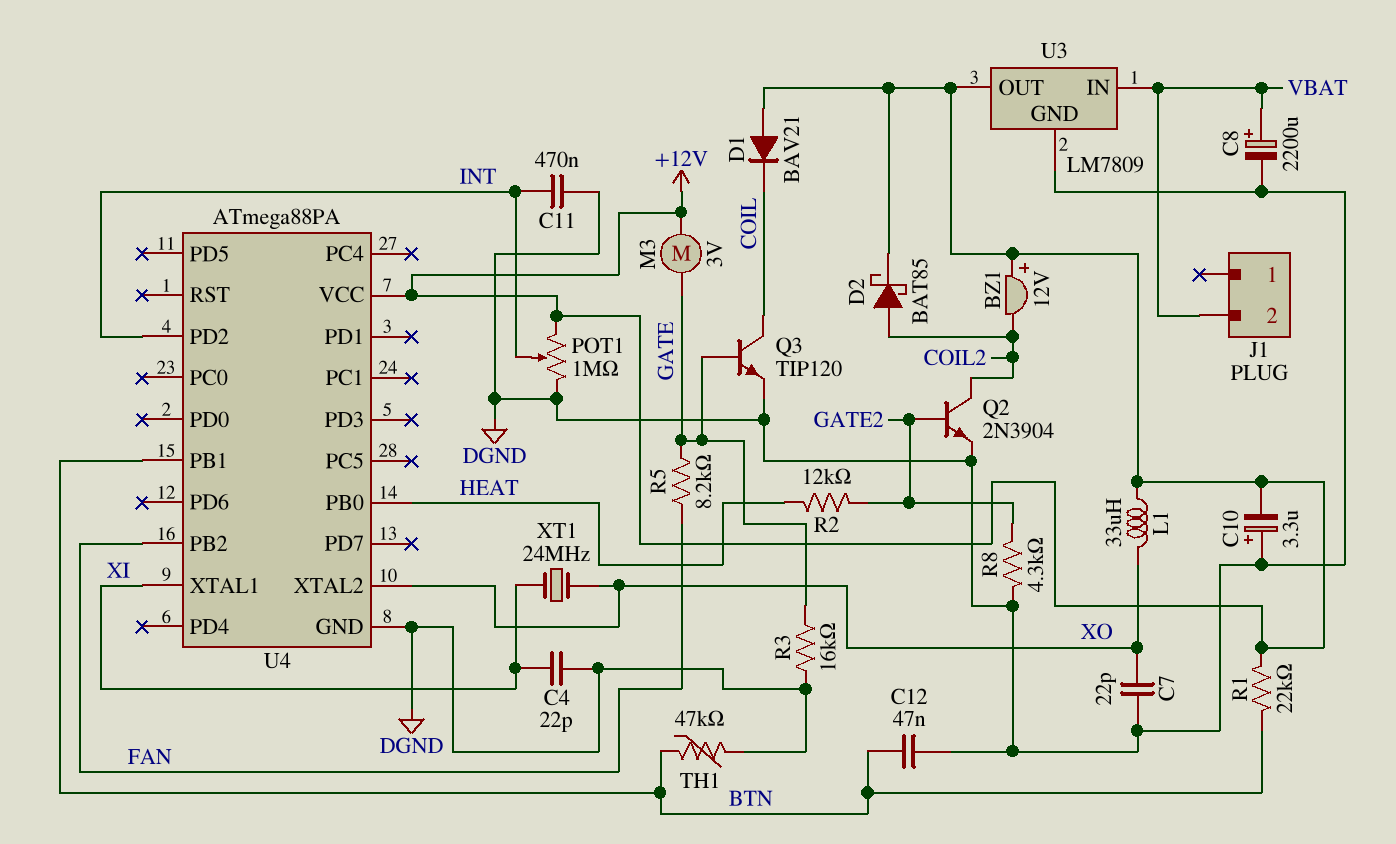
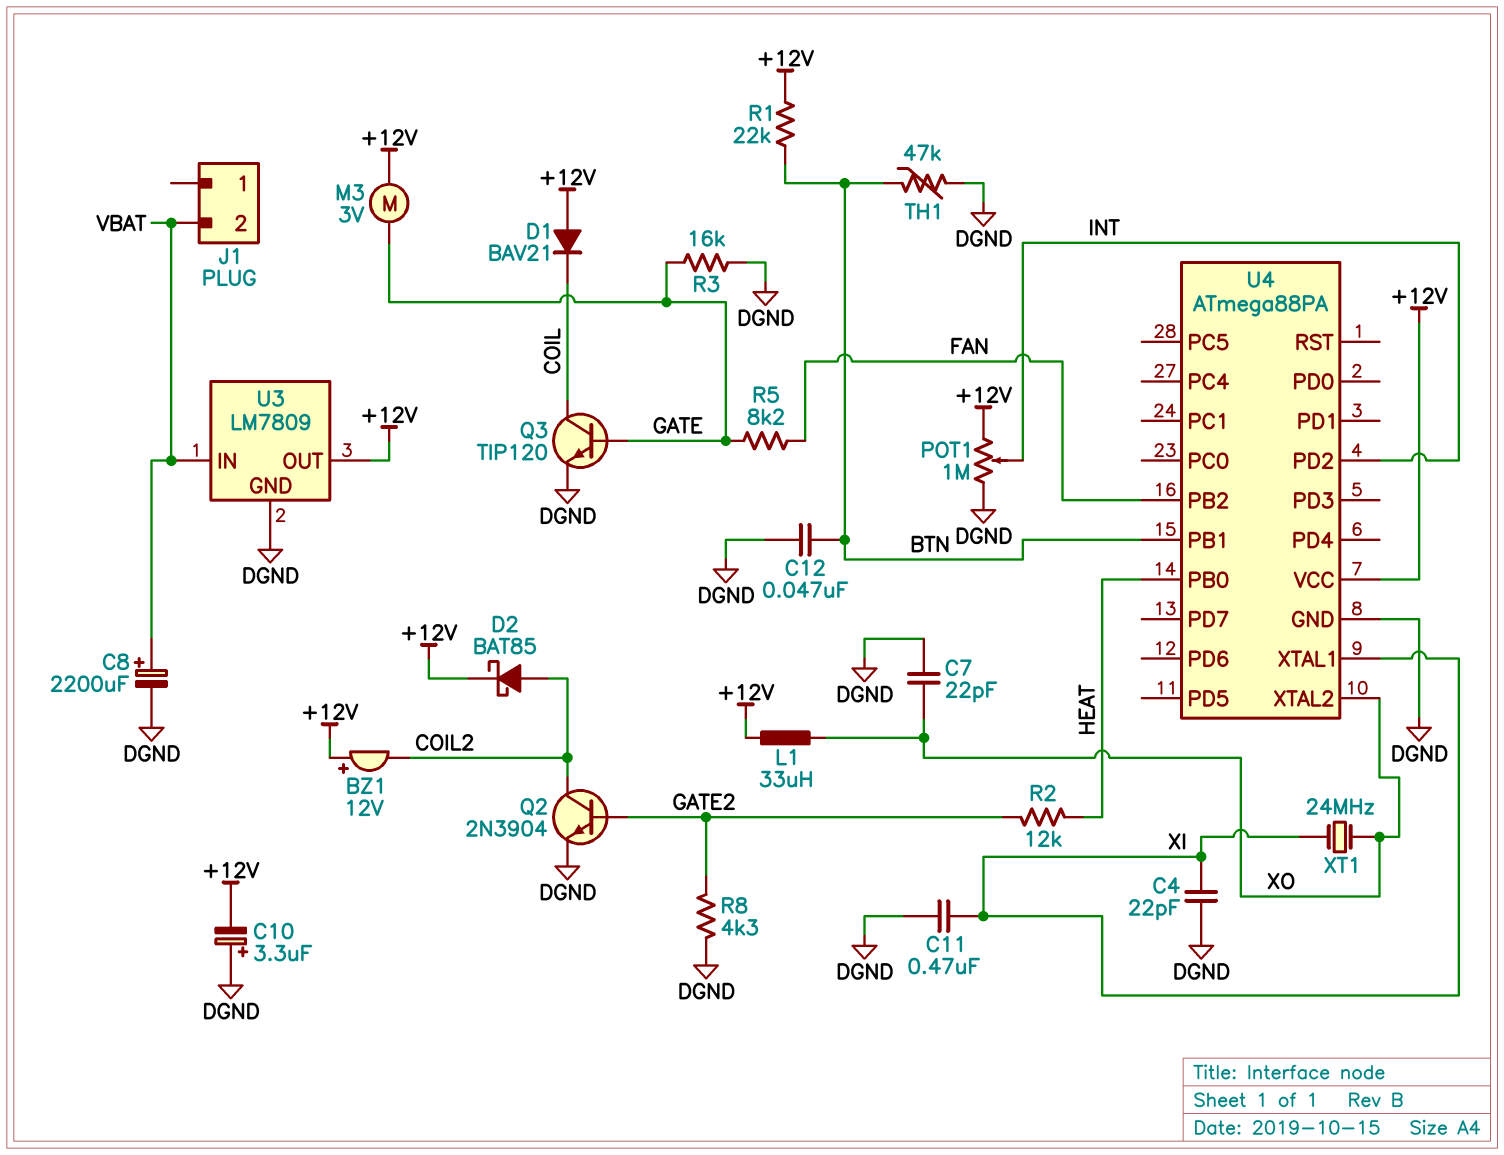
C11: 470nF (DGND, INT) -> 470nF (DGND, XI)

